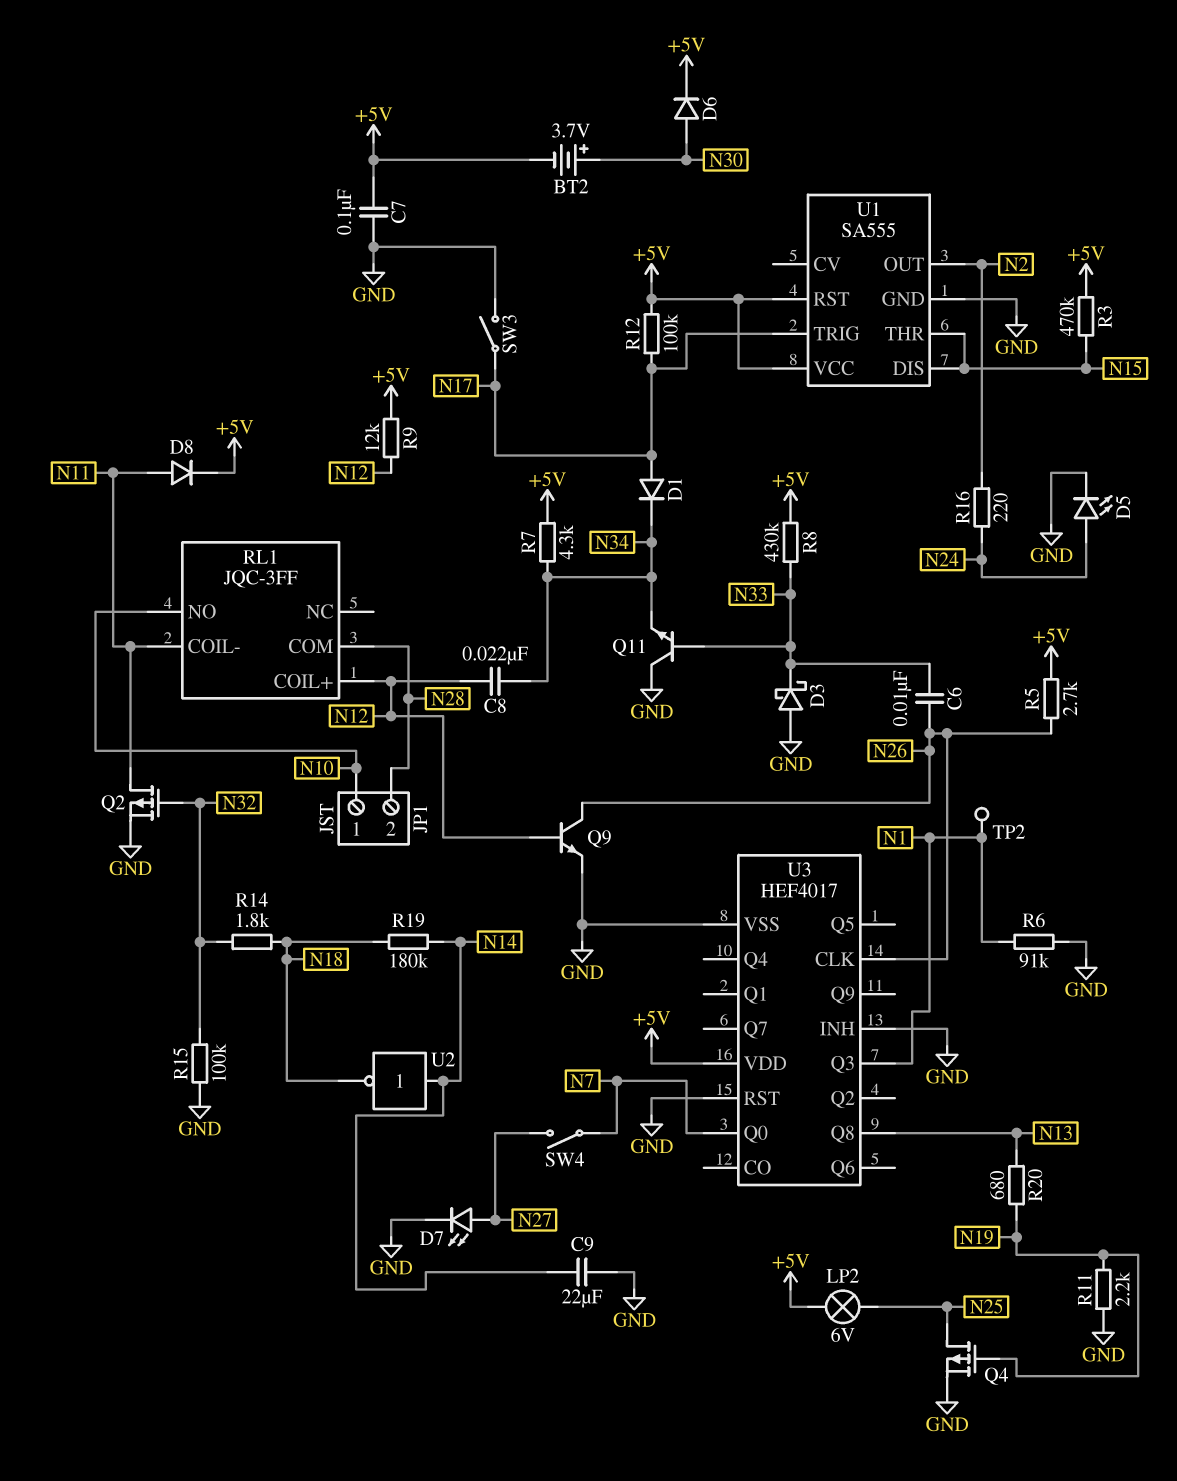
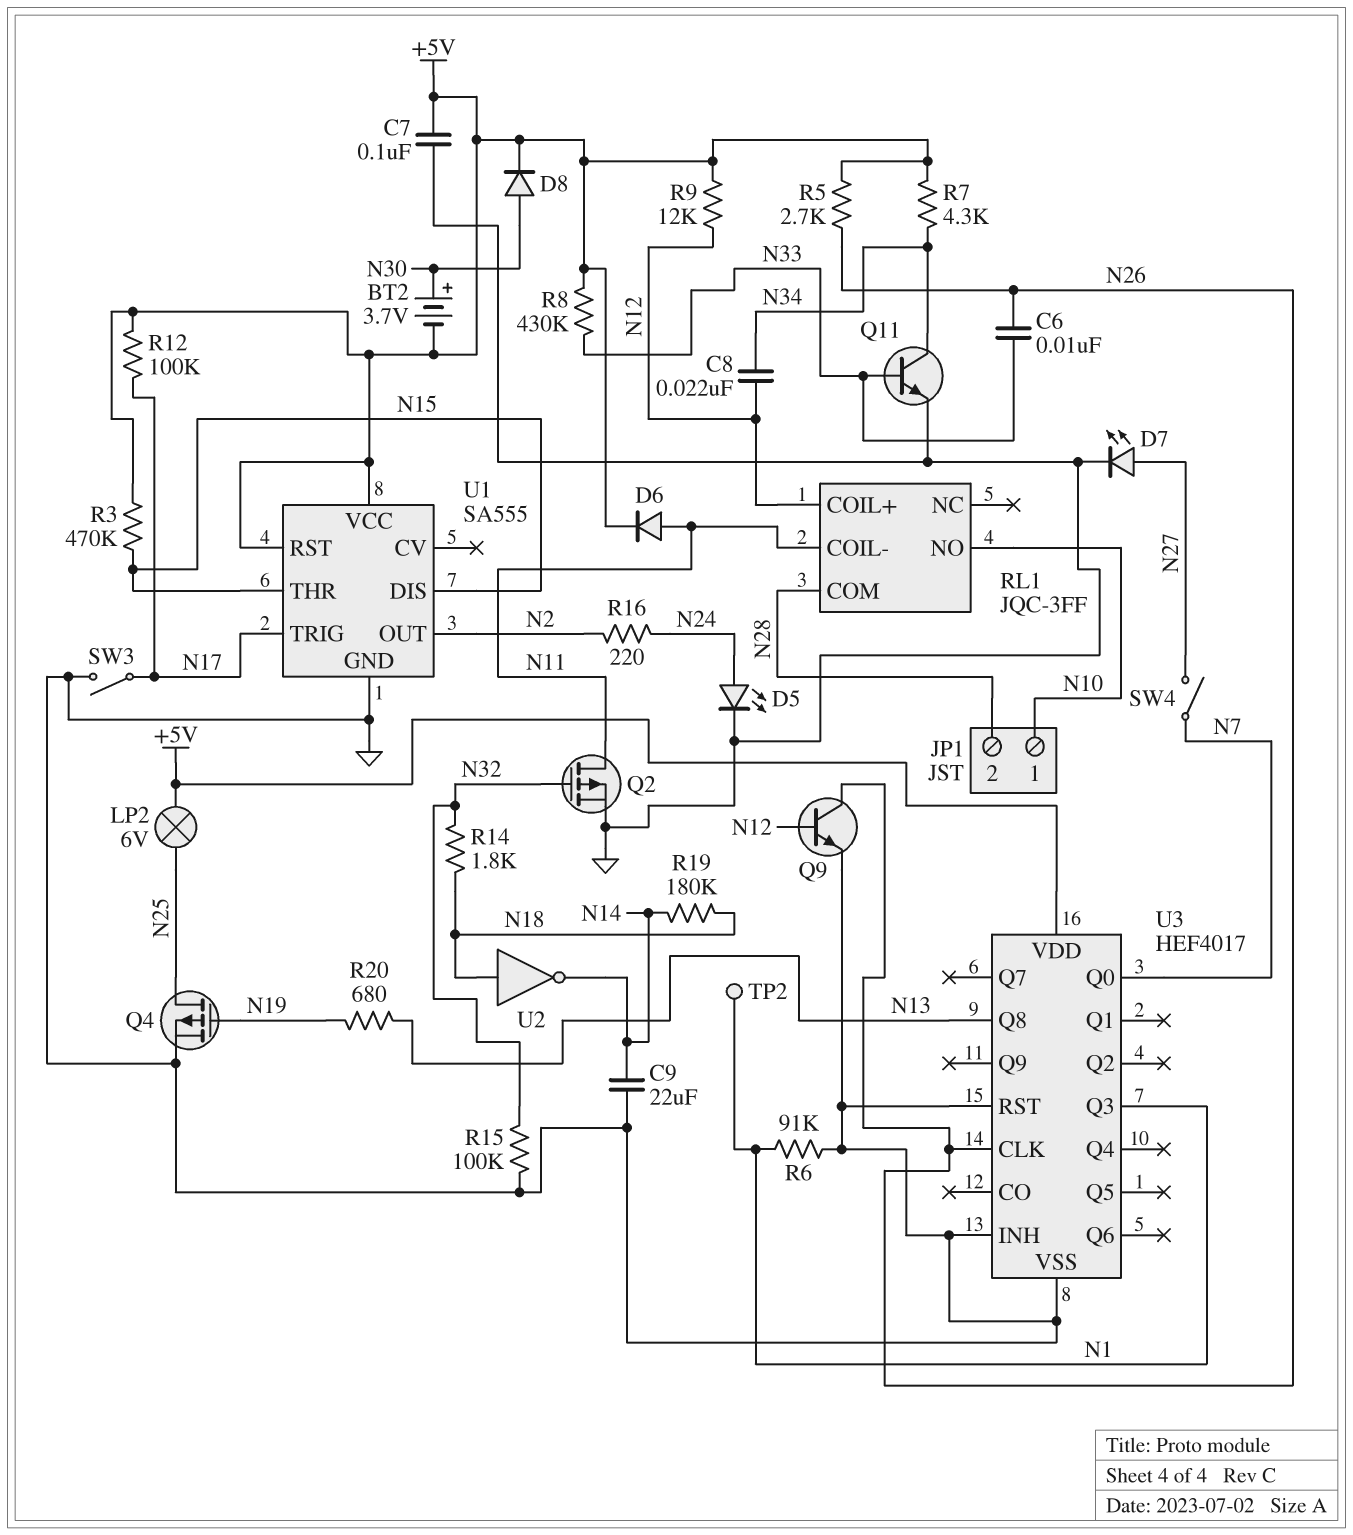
D1: diode (A N17, K N34) -> none
D3: schottky (A GND, K N33) -> none
D6: diode (A N30, K +5V) -> diode (A N11, K +5V)
D8: diode (A N11, K +5V) -> diode (A N30, K +5V)
Q11: NPN (B N33, C GND, E N34) -> NPN (B N33, C N34, E GND)
R11: 2.2k (GND, N19) -> none
U2: NOT (in N14, out N18) -> NOT (in N18, out N14)

